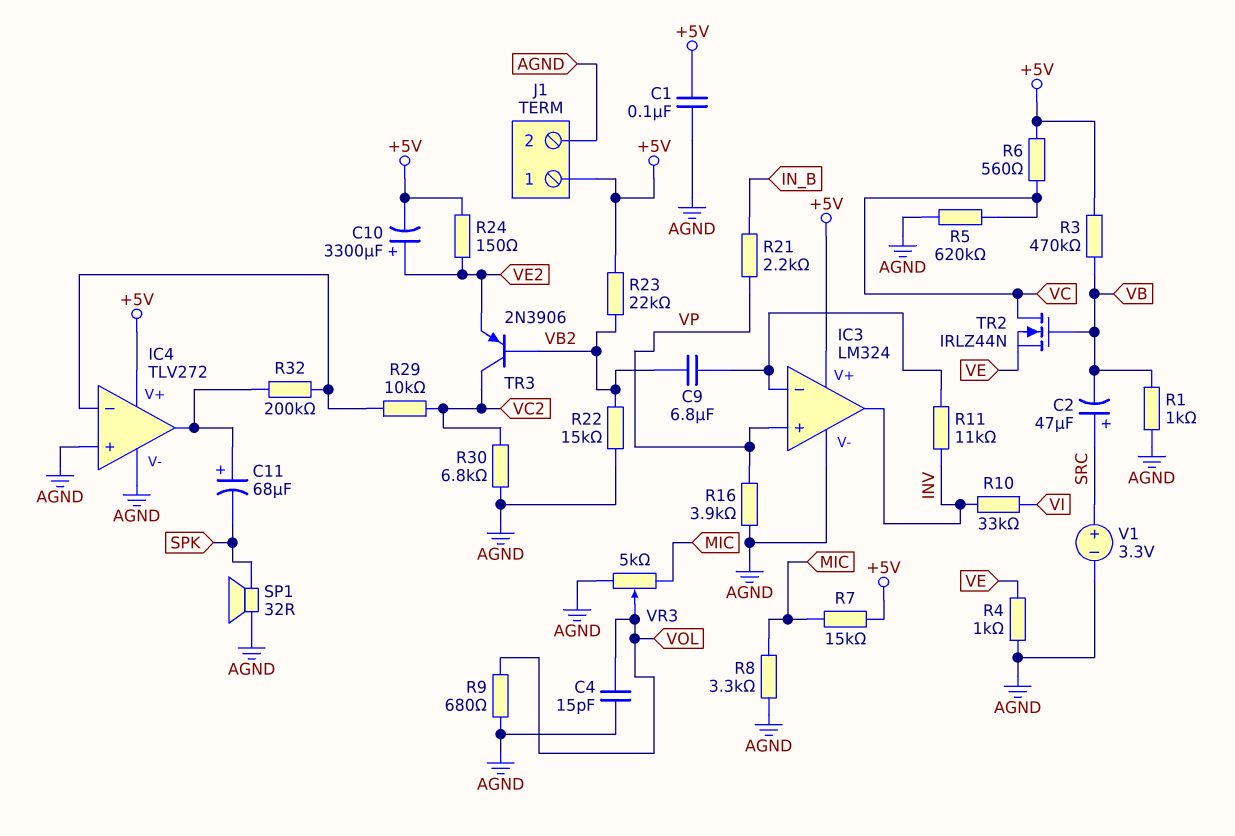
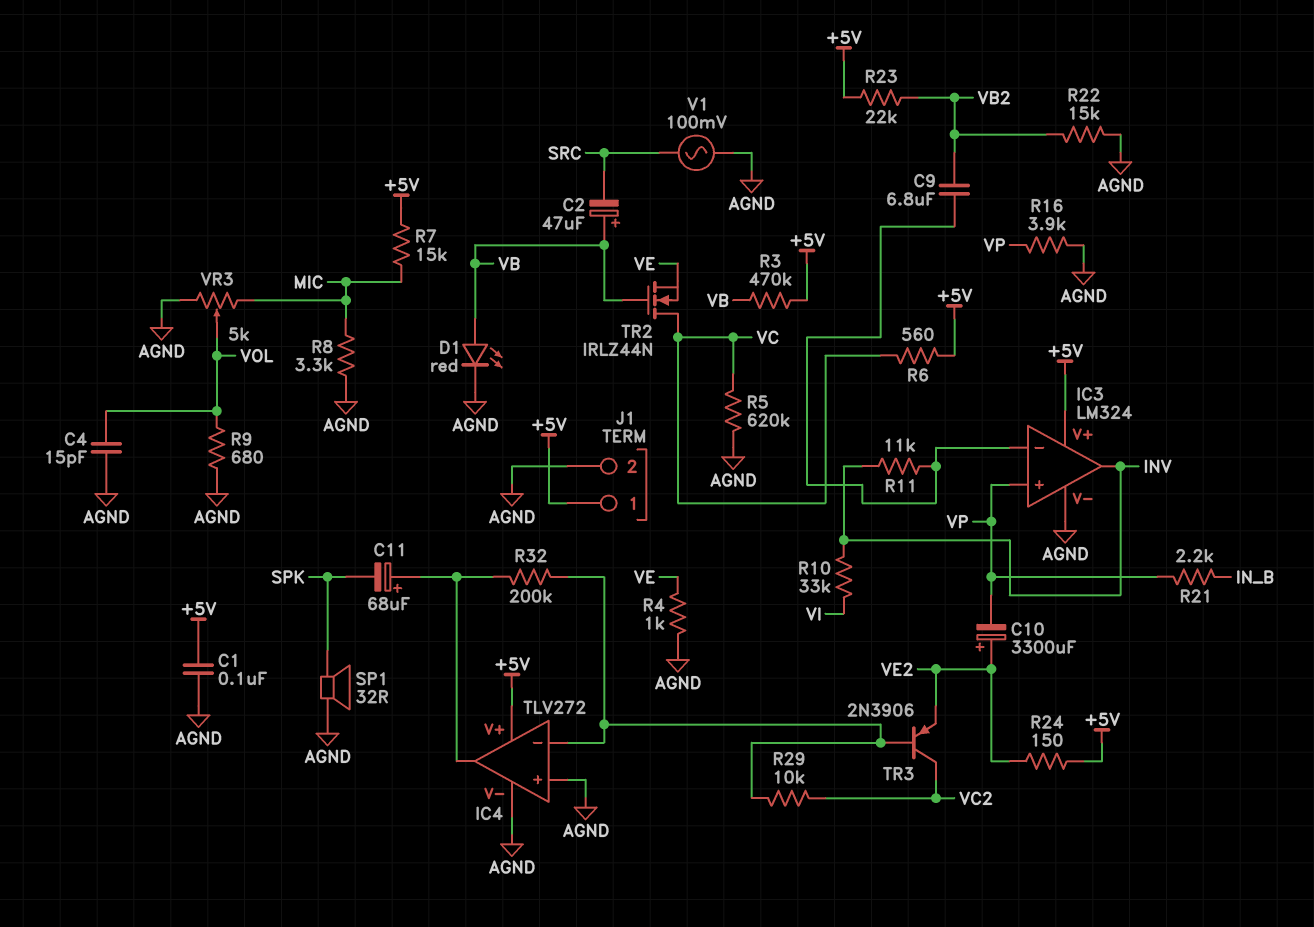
C2: 47uF (plus SRC, minus VB) -> 47uF (plus VB, minus SRC)
C10: 3300uF (plus VE2, minus +5V) -> 3300uF (plus VE2, minus VP)
D1: none -> LED red (A VB, K AGND)
R1: 1k (AGND, VB) -> none
R30: 6.8k (AGND, VC2) -> none
TR3: PNP 2N3906 (B VB2, C VC2, E VE2) -> PNP 2N3906 (B IC4/in-, C VC2, E VE2)
V1: 3.3V (plus SRC, minus AGND) -> AC 100mV (AGND, SRC)

